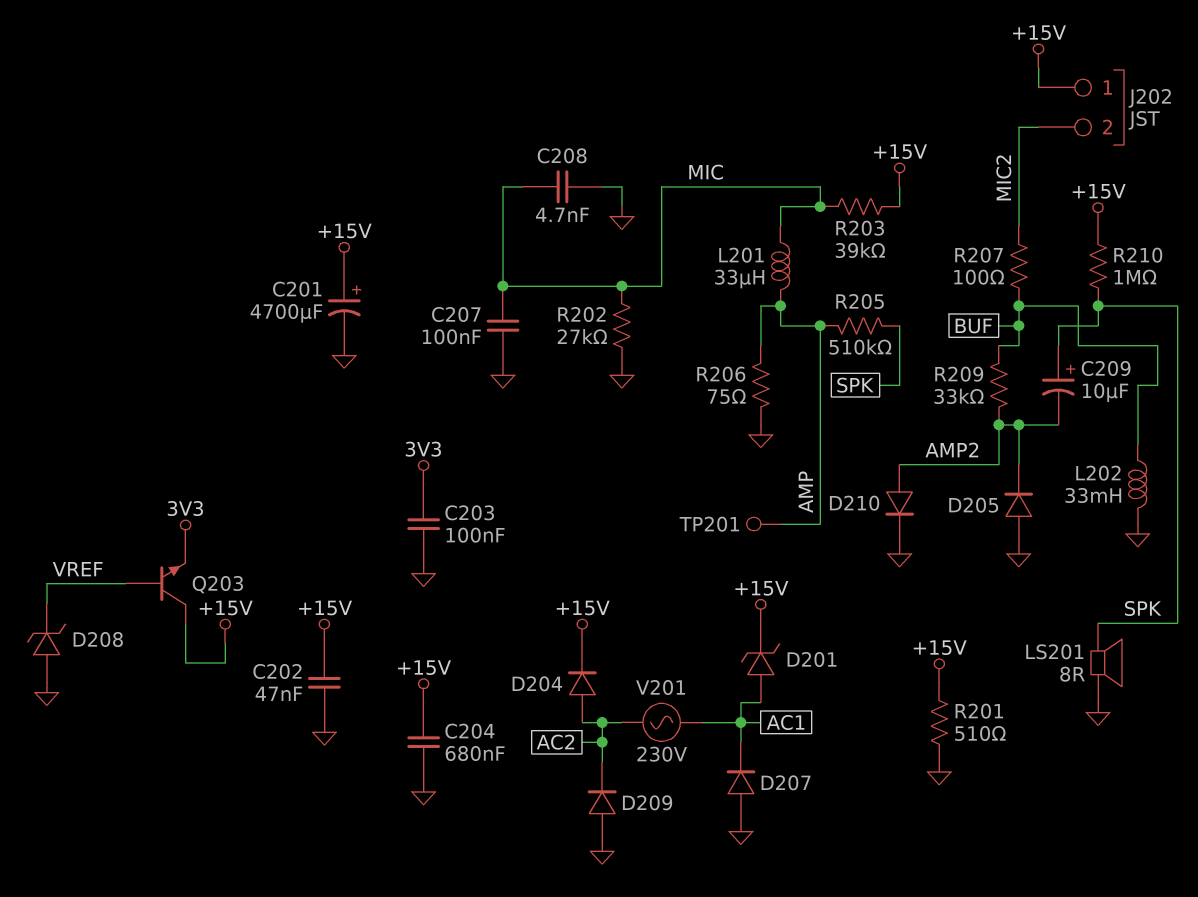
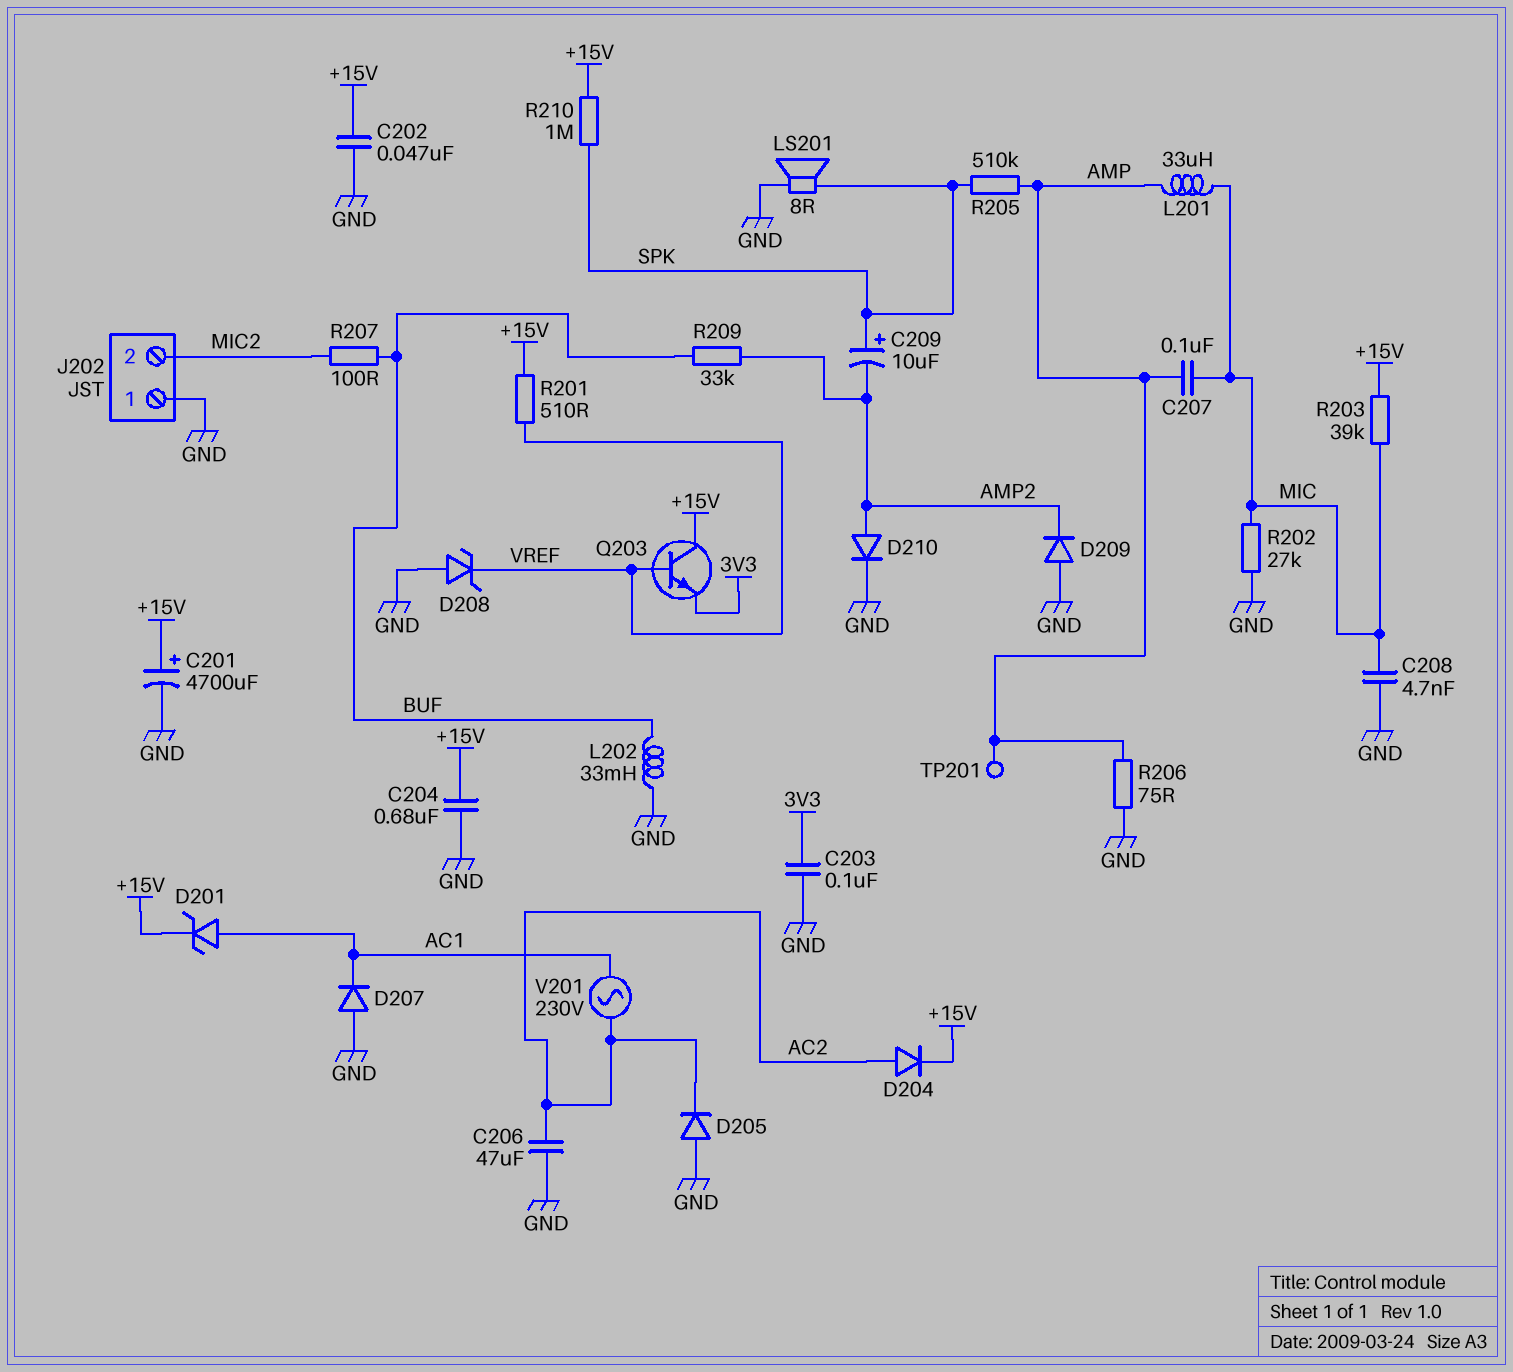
C206: none -> 47uF (AC2, GND)
C207: 100nF (GND, MIC) -> 100nF (AMP, MIC)
D205: diode (A GND, K AMP2) -> diode (A GND, K AC2)
D209: diode (A GND, K AC2) -> diode (A GND, K AMP2)
J202 pin 1: +15V -> GND
R201: 510 (+15V, GND) -> 510 (+15V, VREF)

